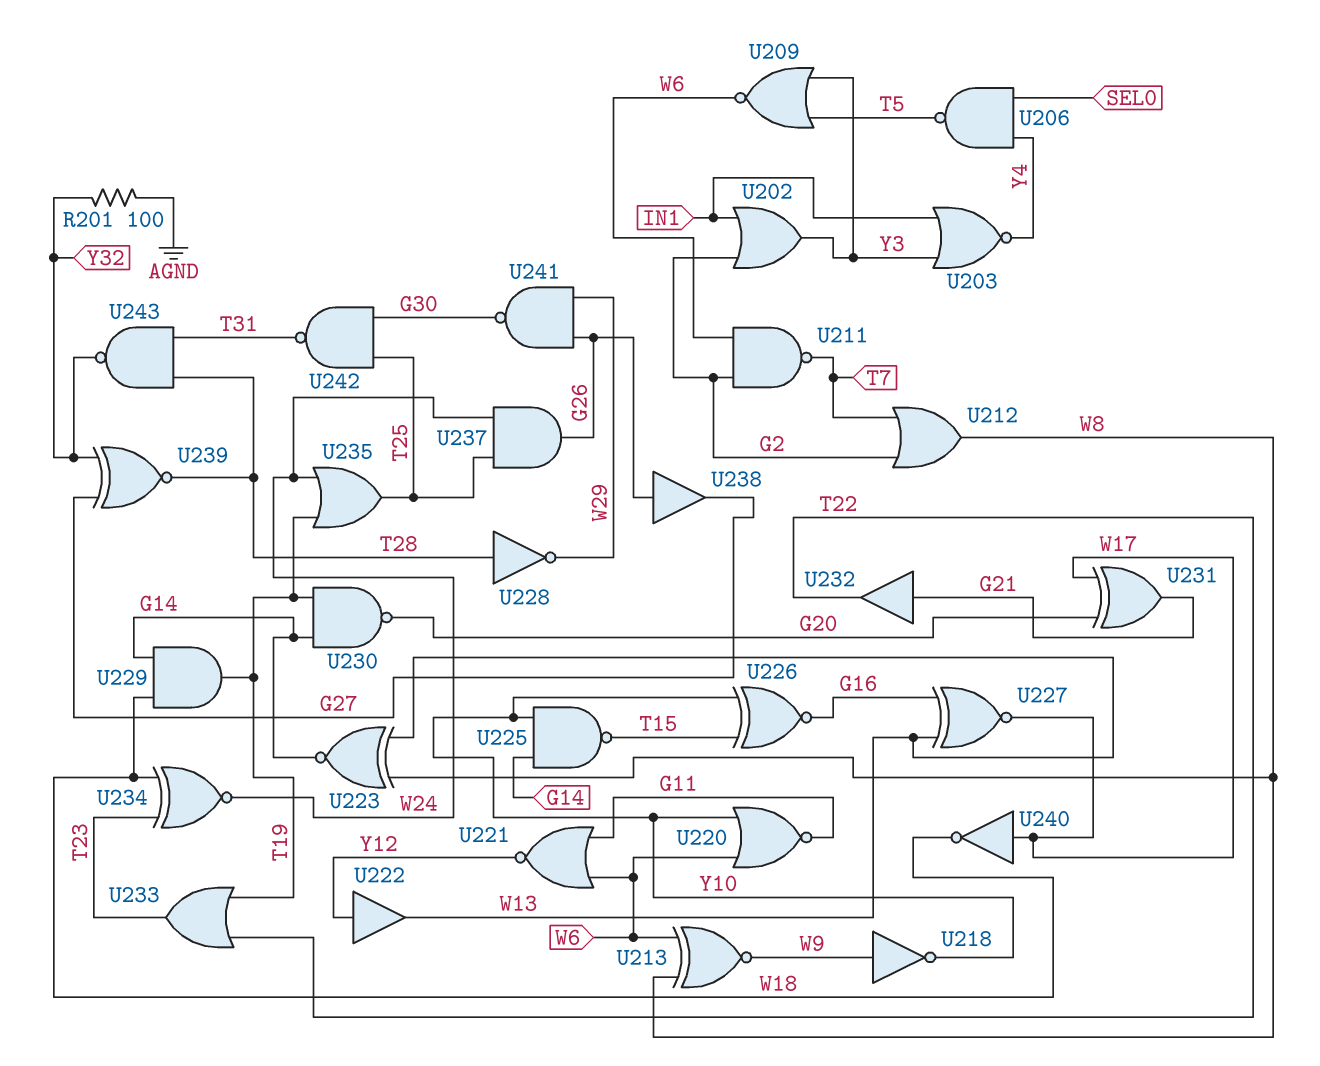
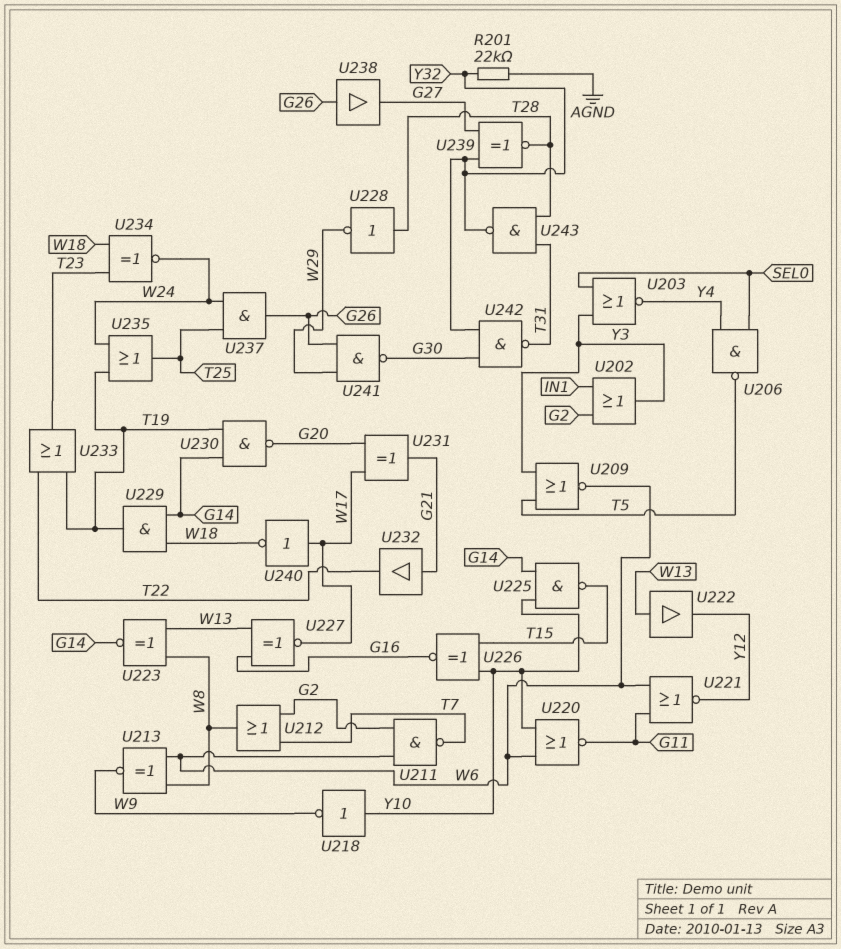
R201: 100 (AGND, Y32) -> 22k (AGND, Y32)
U203: NOR (in IN1, in Y3, out Y4) -> NOR (in SEL0, in Y3, out Y4)
U218: NOT (in W9, out Y10) -> NOT (in Y10, out W9)
U222: buffer (in Y12, out W13) -> buffer (in W13, out Y12)
U242: NAND (in G30, in T25, out T31) -> NAND (in G30, in Y32, out T31)

